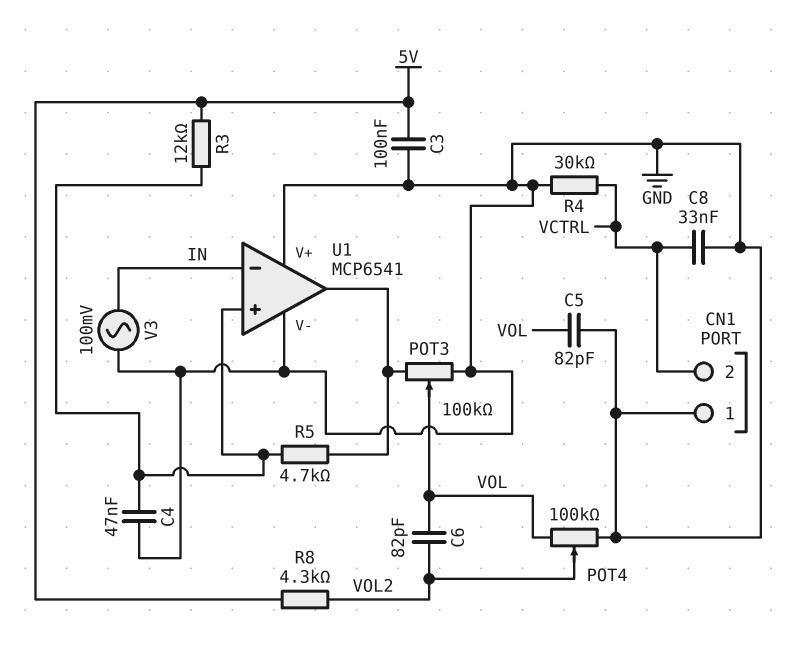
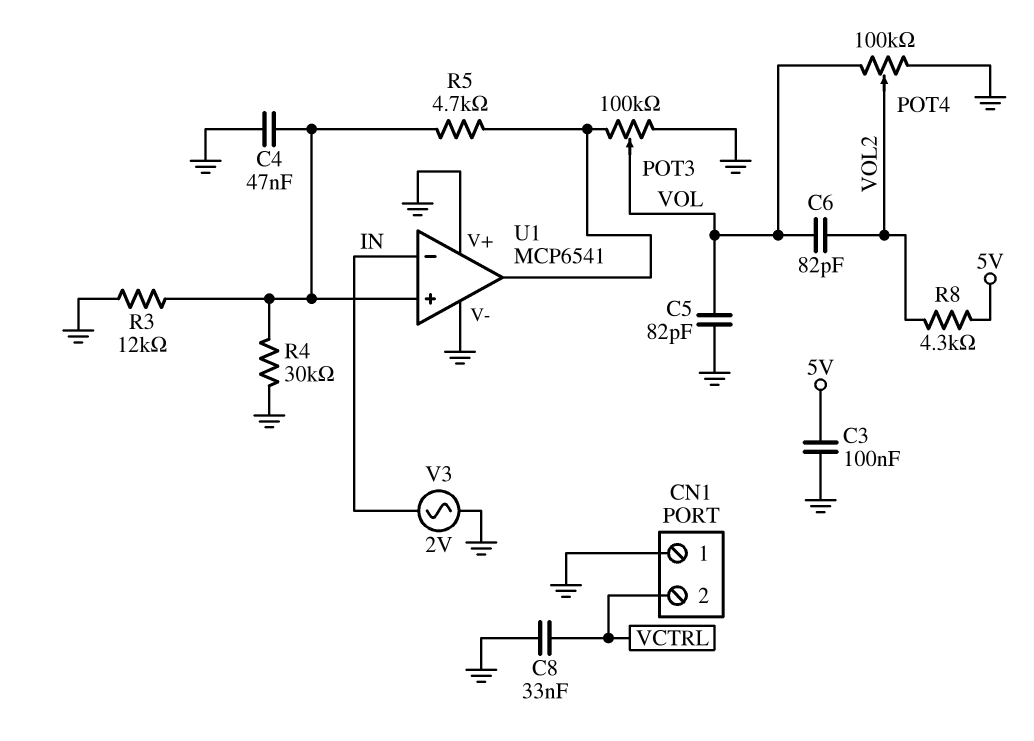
R3: 12k (5V, U1/in+) -> 12k (GND, U1/in+)
R4: 30k (GND, VCTRL) -> 30k (GND, U1/in+)
V3: AC 100mV (GND, IN) -> AC 2V (GND, IN)

